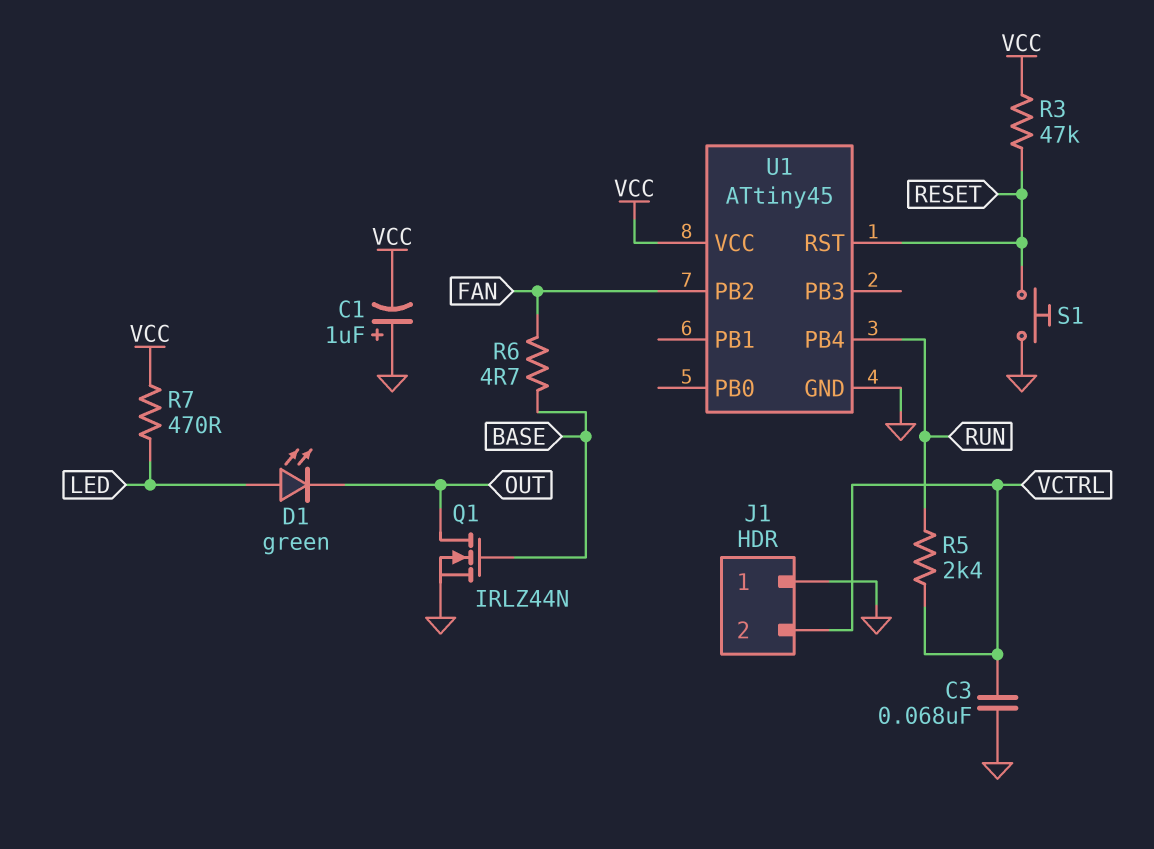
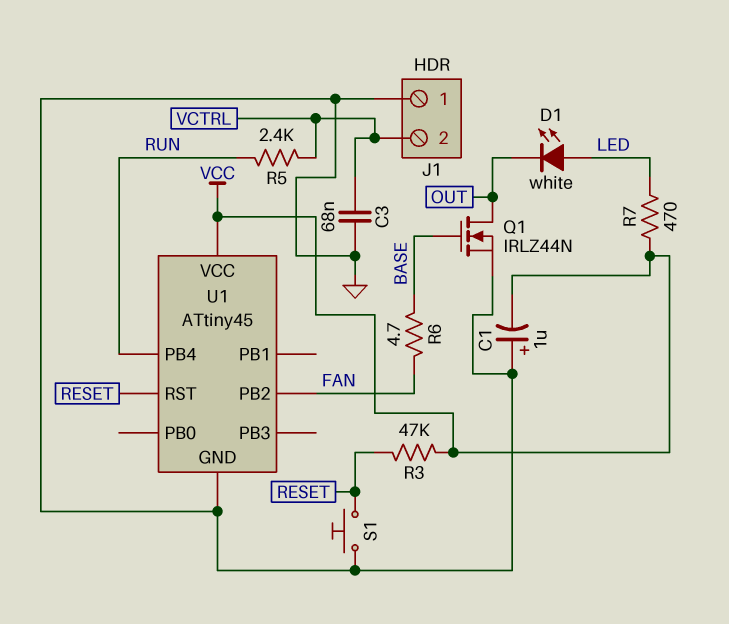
D1: LED green (A LED, K OUT) -> LED white (A LED, K OUT)

